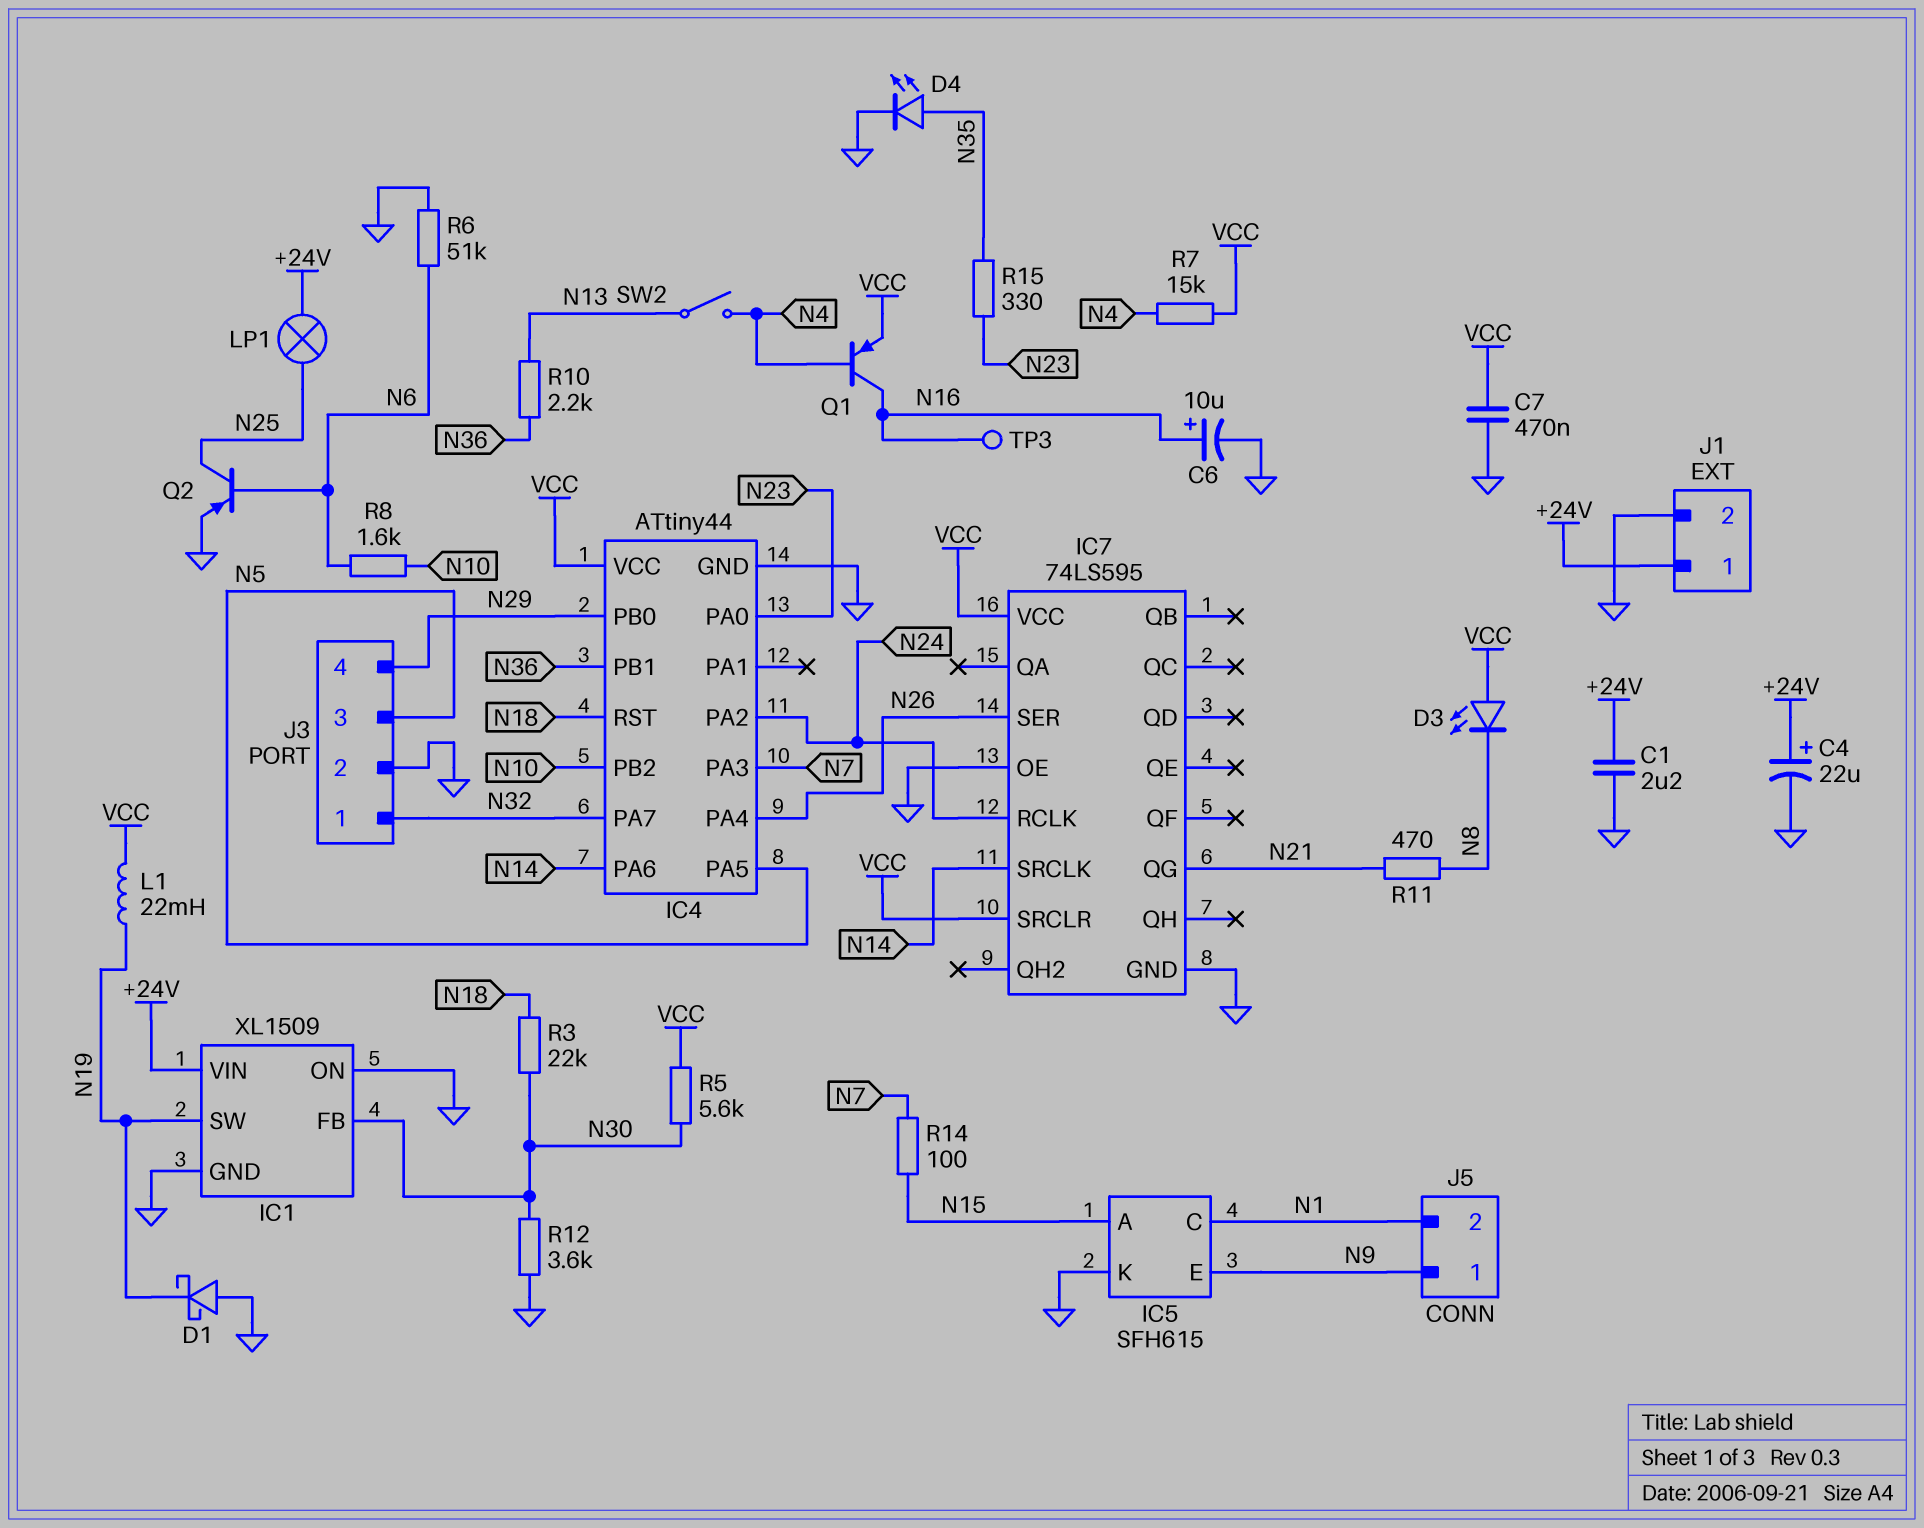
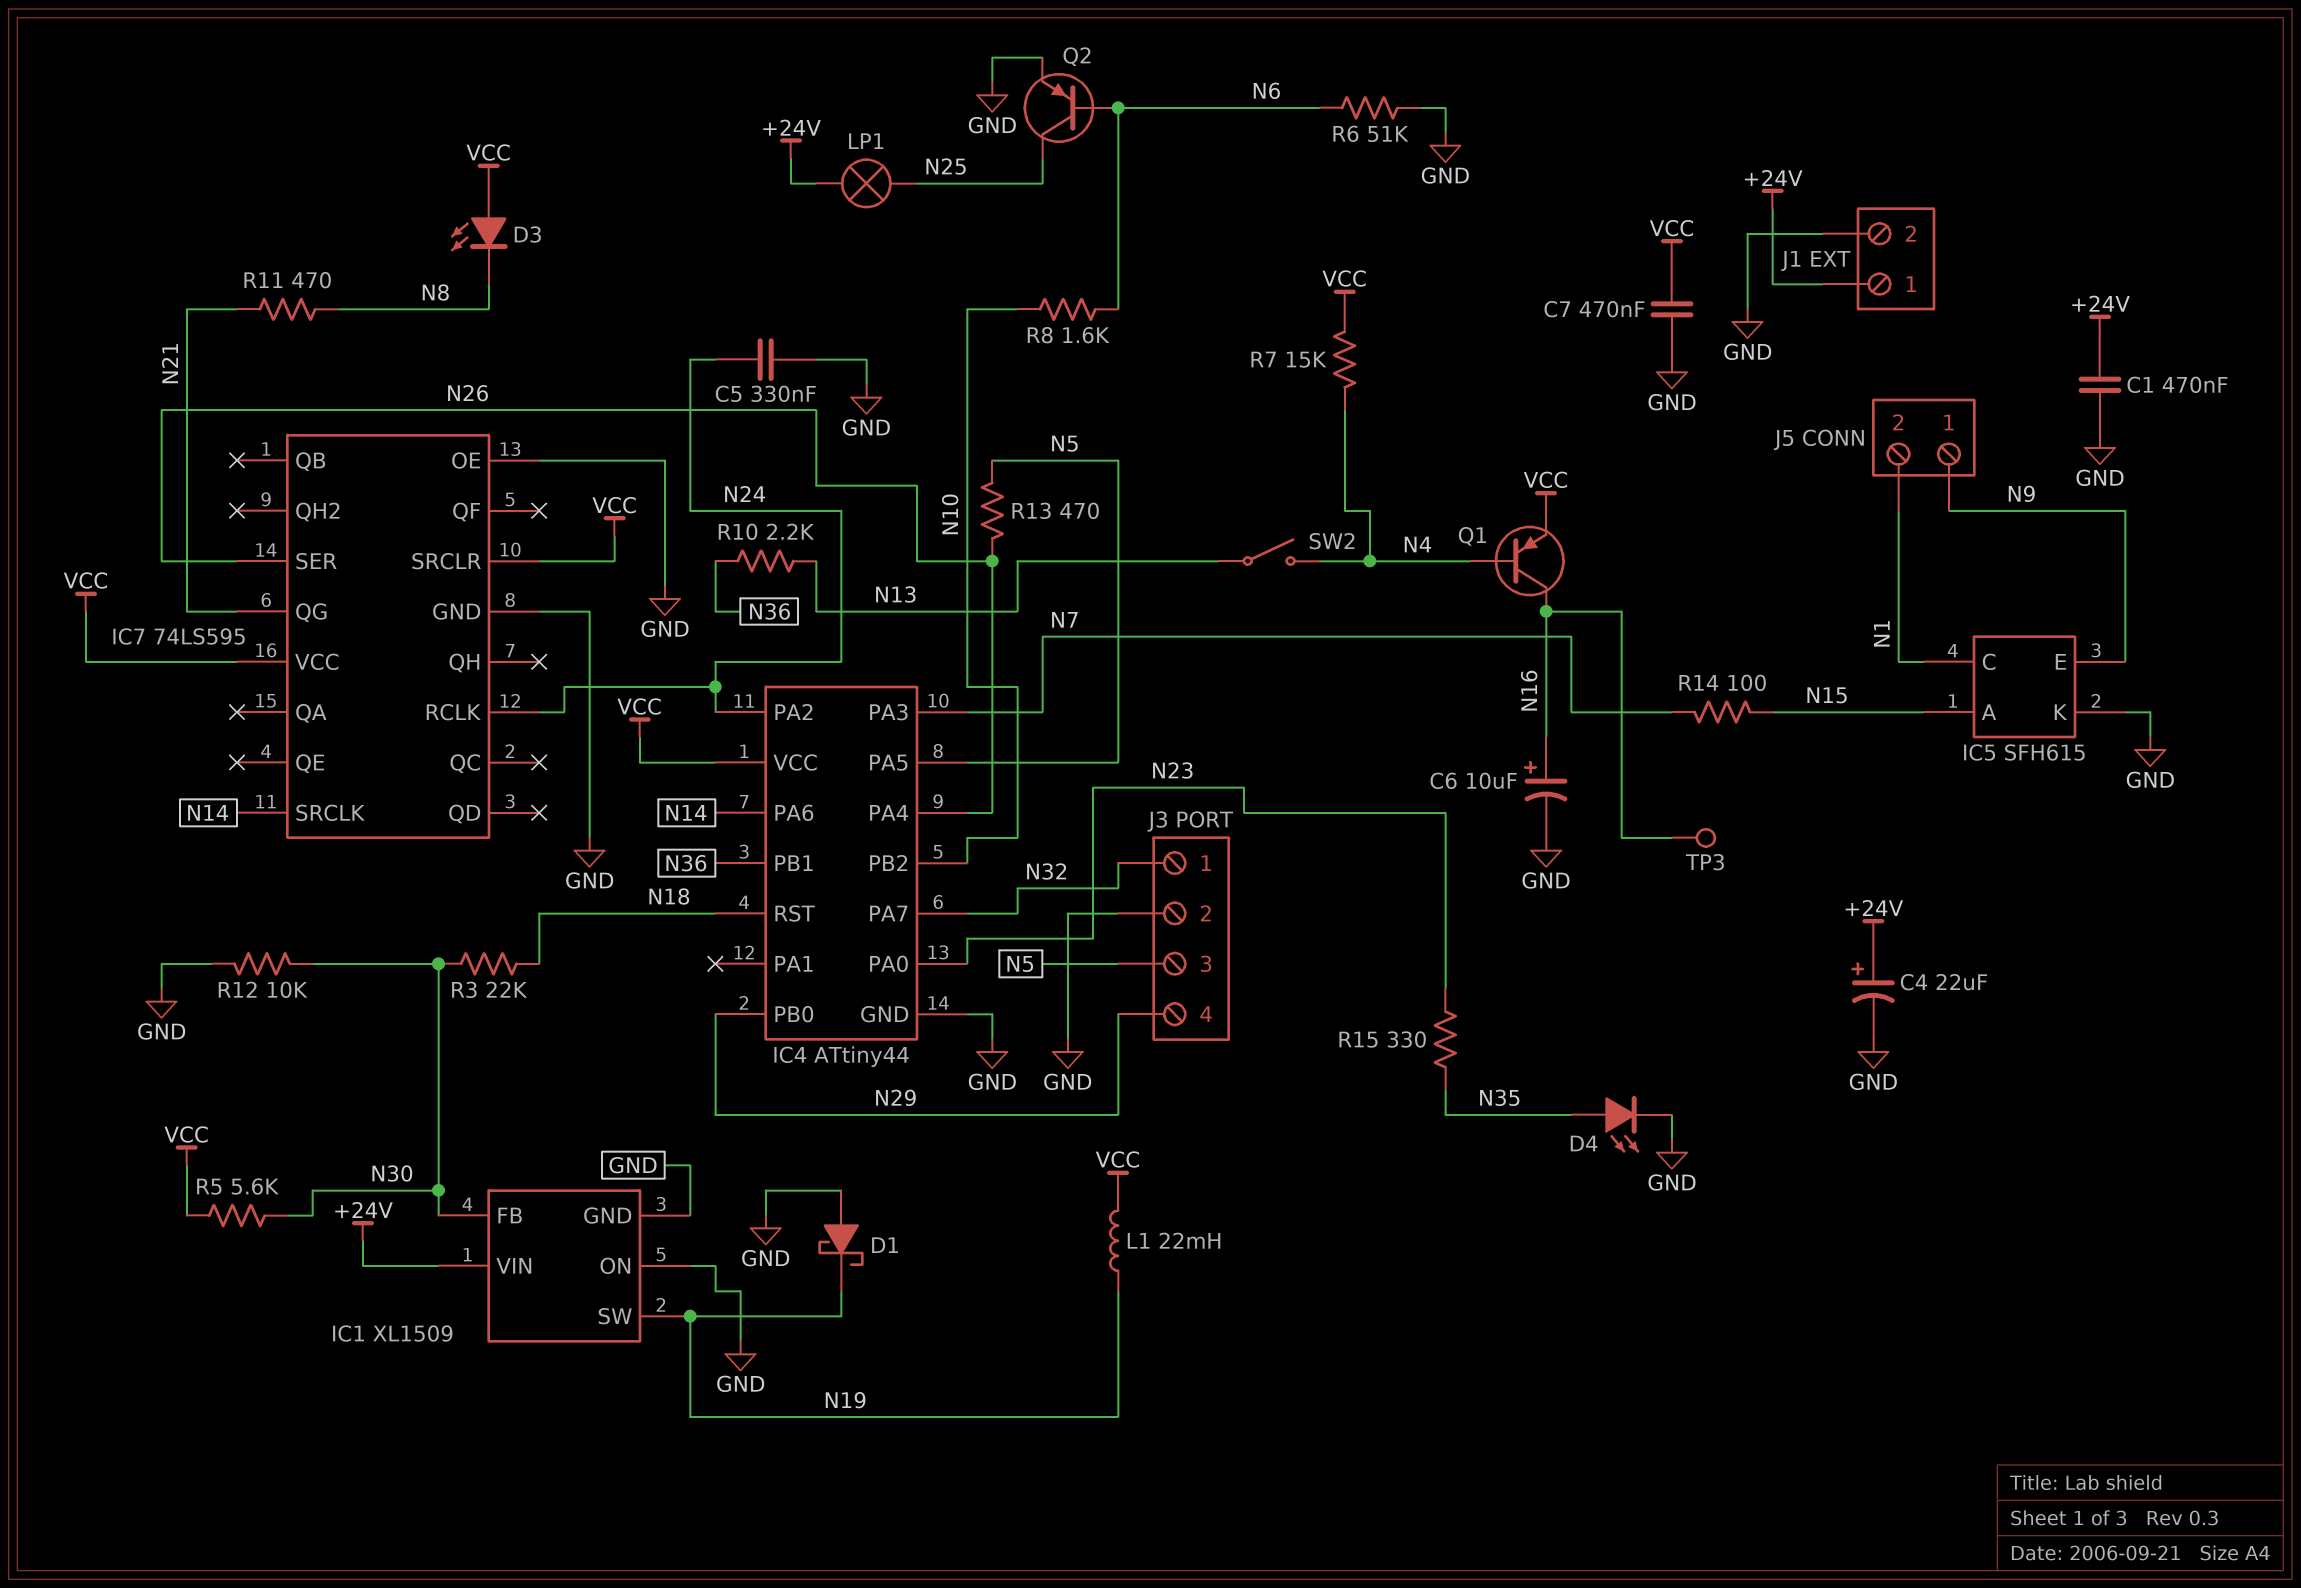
C1: 2.2uF (+24V, GND) -> 470nF (+24V, GND)
C5: none -> 330nF (GND, N24)
R12: 3.6k (GND, N30) -> 10k (GND, N30)
R13: none -> 470 (N5, N26)

